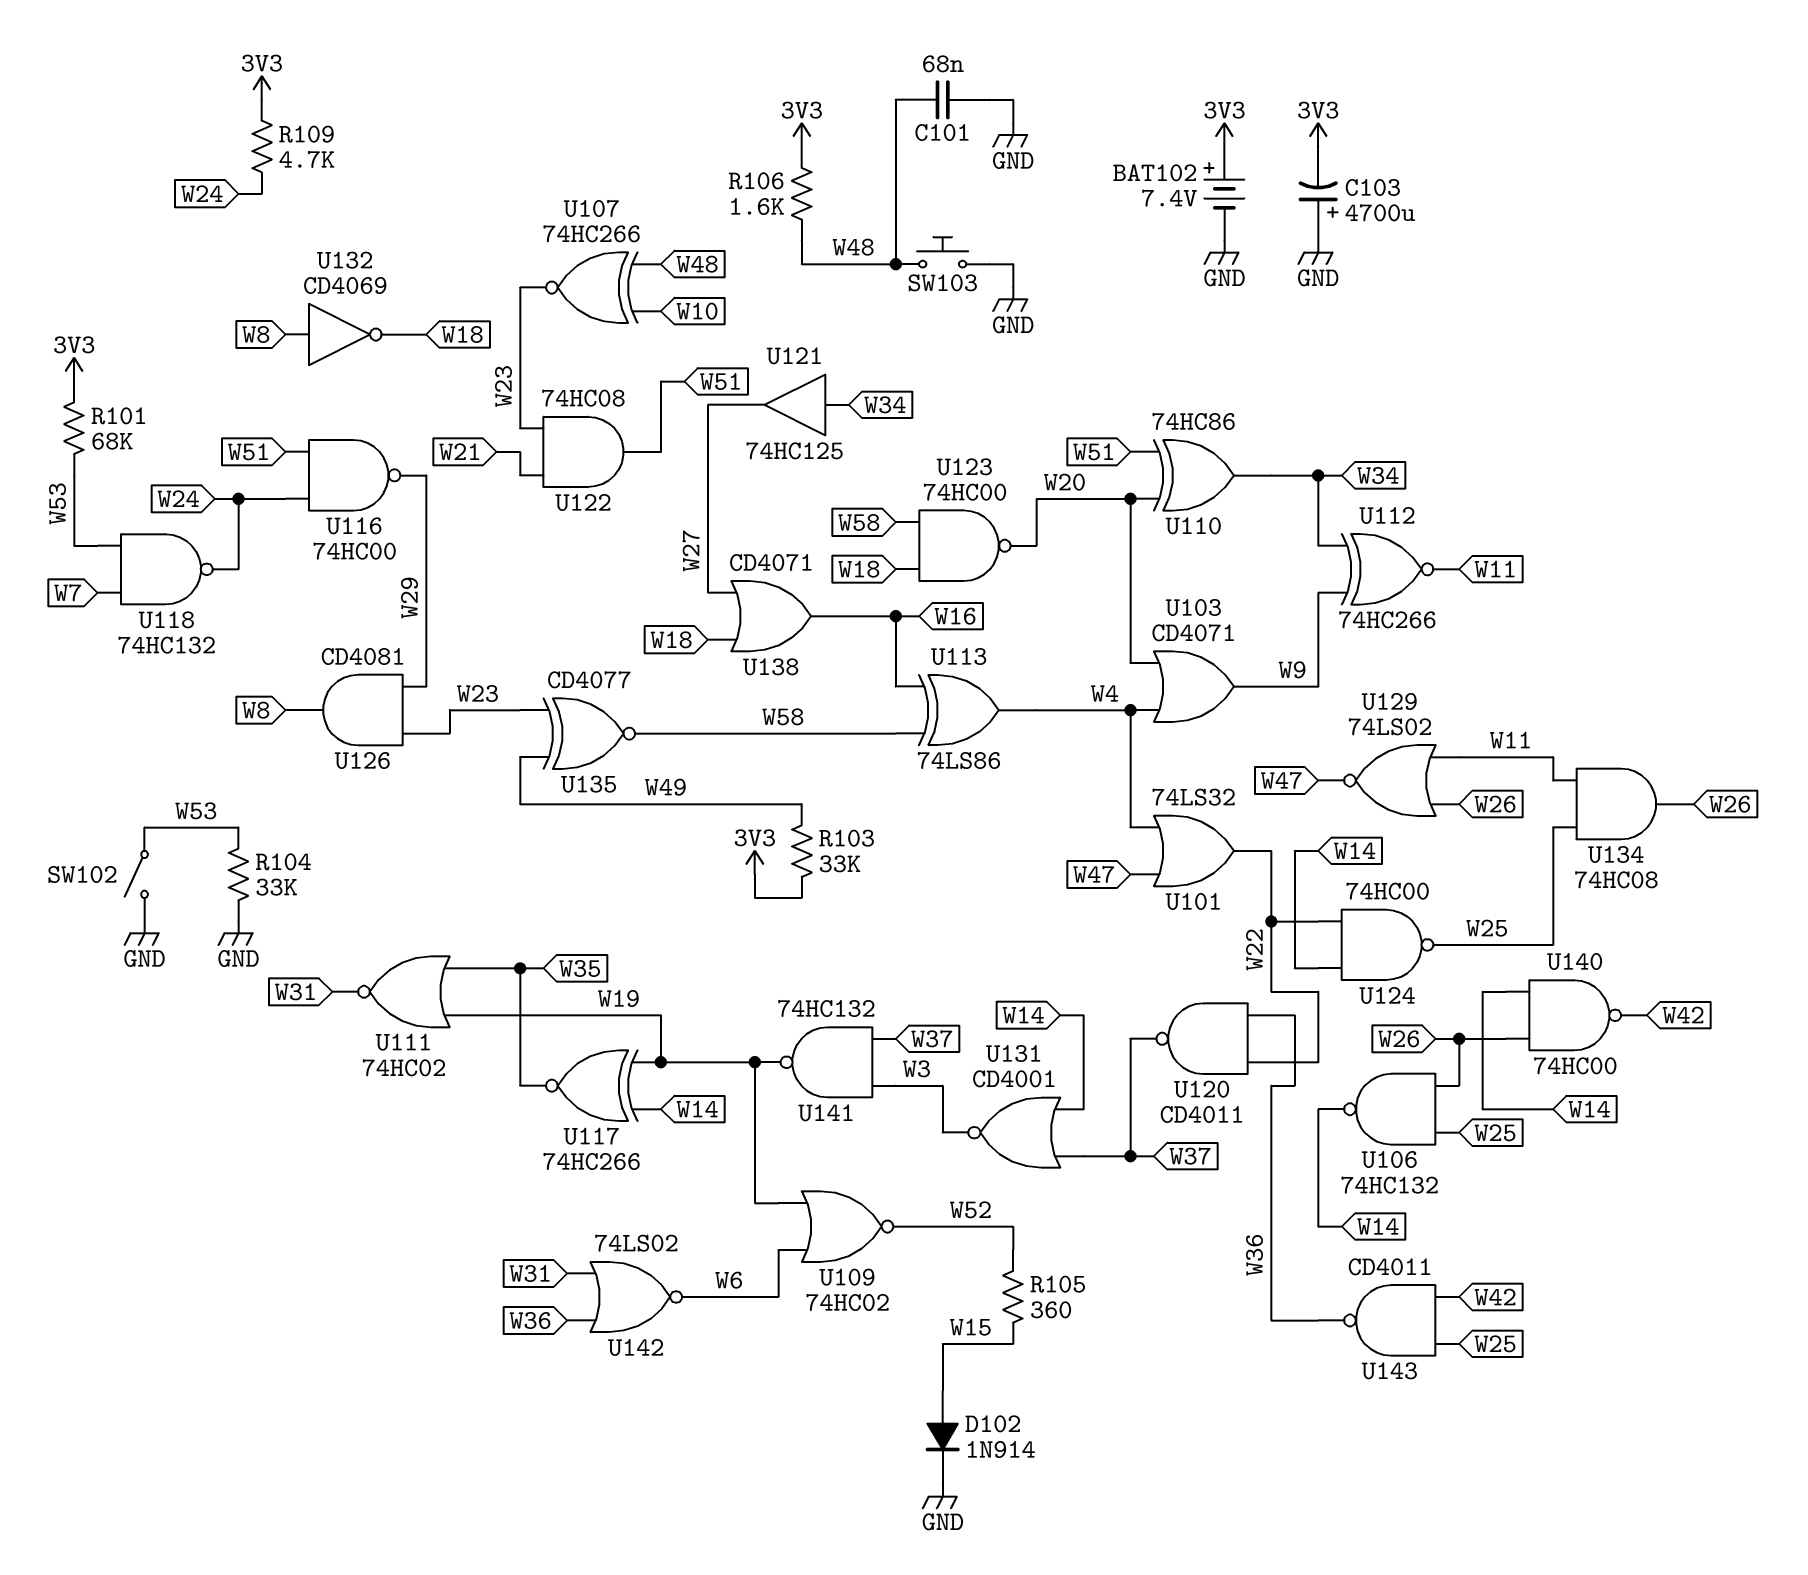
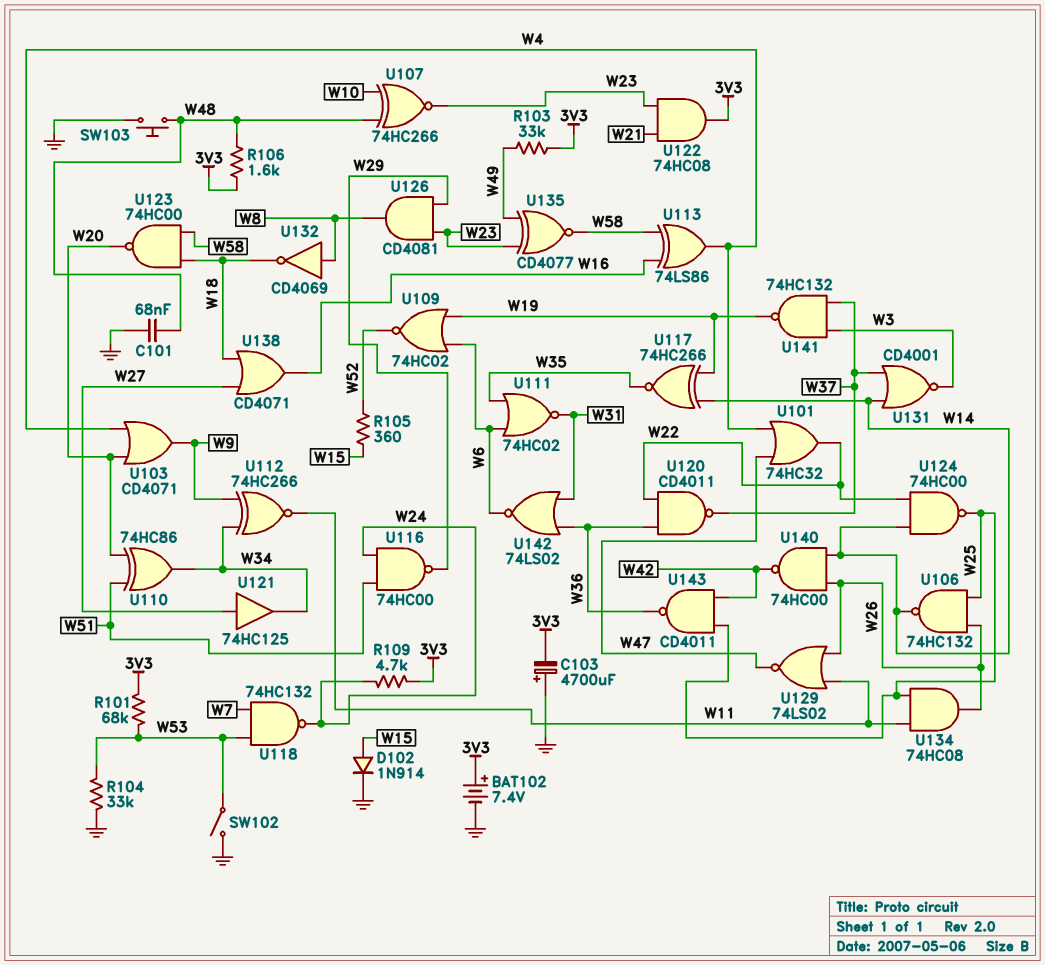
U101: OR 74LS32 (in W4, in W47, out W22) -> OR 74HC32 (in W4, in W47, out W22)
U111: NOR 74HC02 (in W19, in W35, out W31) -> NOR 74HC02 (in W6, in W35, out W31)
U121: buffer 74HC125 (in W34, out W27) -> buffer 74HC125 (in W27, out W34)
U122: AND 74HC08 (in W21, in W23, out W51) -> AND 74HC08 (in W21, in W23, out 3V3)

